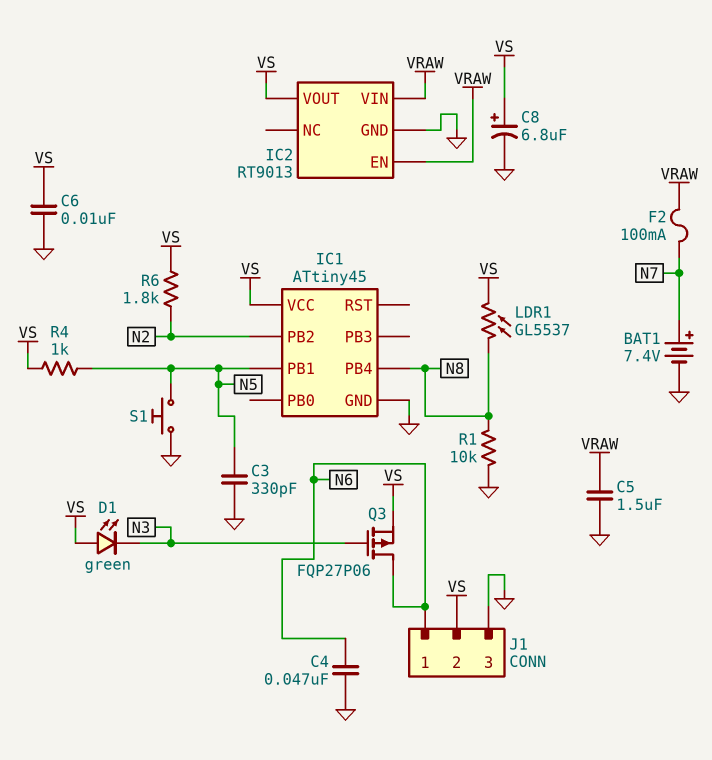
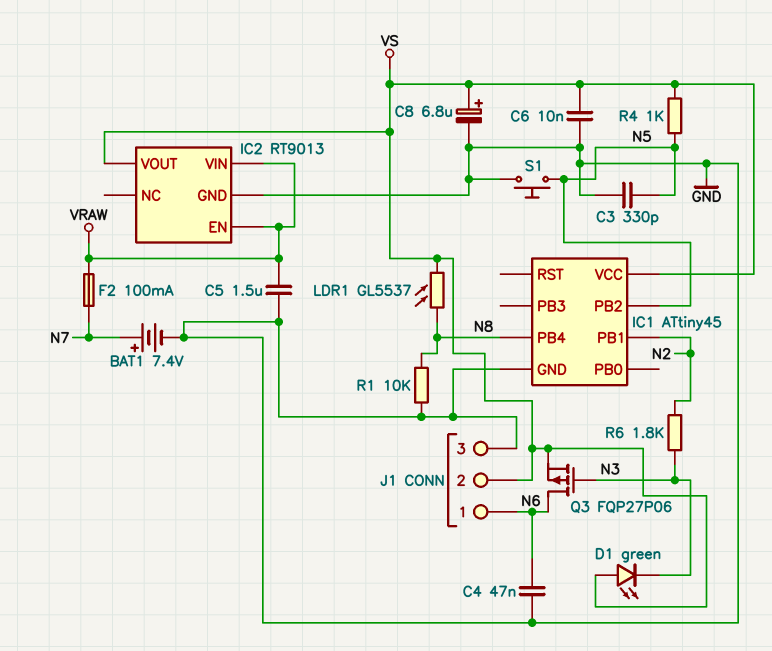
IC1 pin PB1: N5 -> N2
IC1 pin PB2: N2 -> N5
R6: 1.8k (N2, VS) -> 1.8k (N2, N3)

